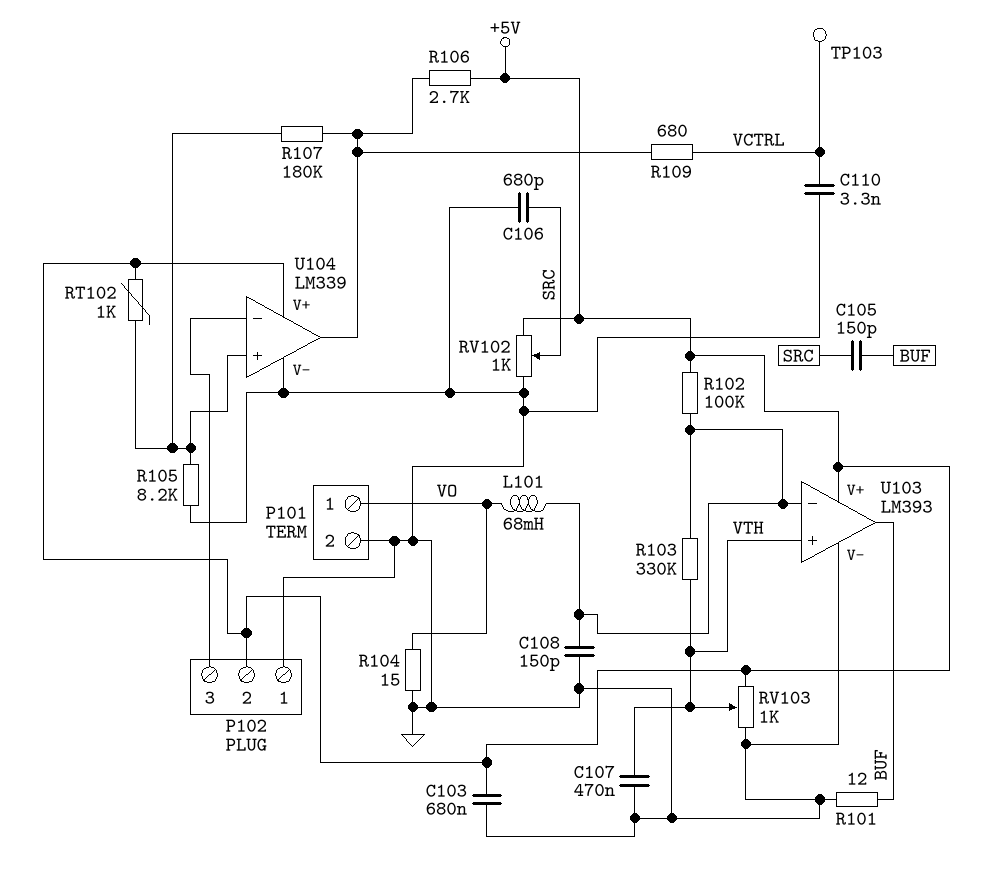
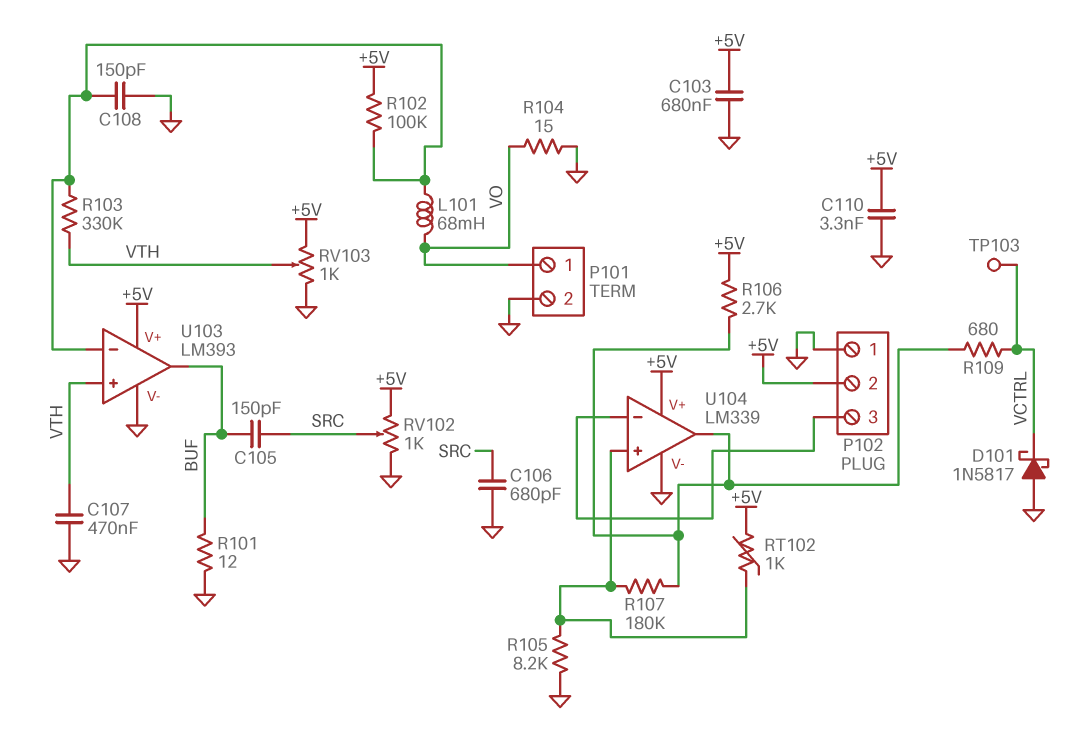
C110: 3.3nF (GND, VCTRL) -> 3.3nF (+5V, GND)
D101: none -> schottky 1N5817 (A GND, K VCTRL)

